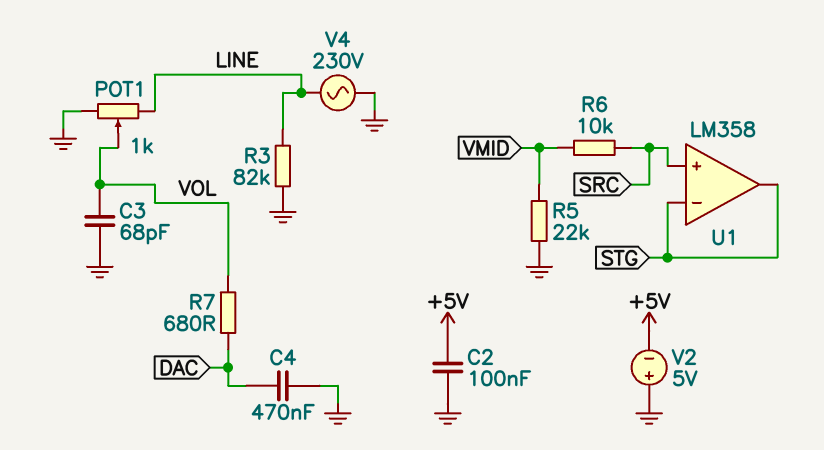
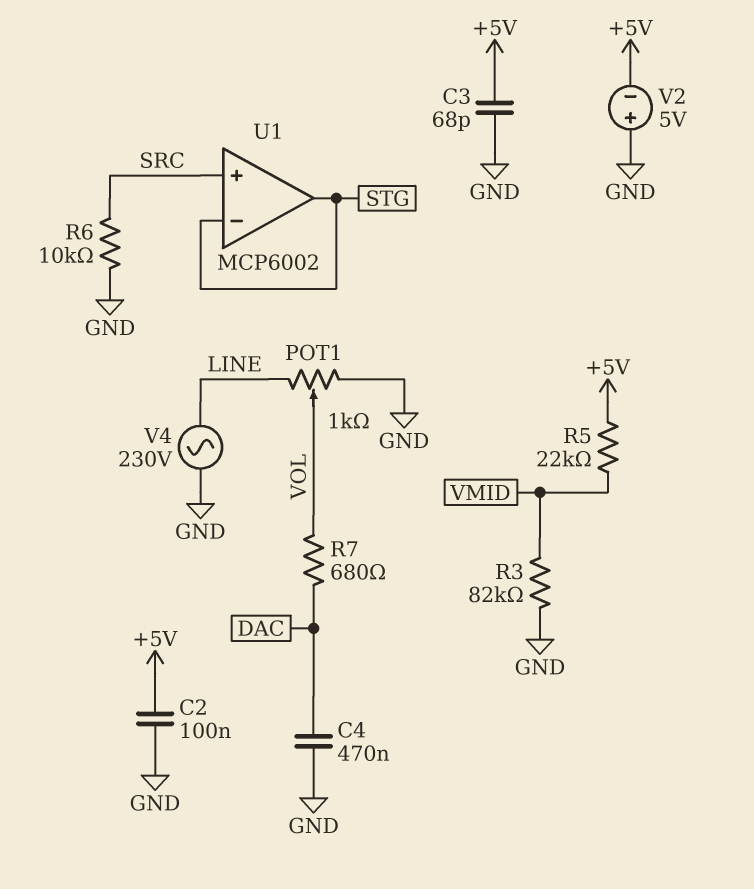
C3: 68pF (GND, VOL) -> 68pF (+5V, GND)
R3: 82k (GND, LINE) -> 82k (GND, VMID)
R5: 22k (GND, VMID) -> 22k (+5V, VMID)
R6: 10k (SRC, VMID) -> 10k (GND, SRC)
U1: LM358 -> MCP6002

